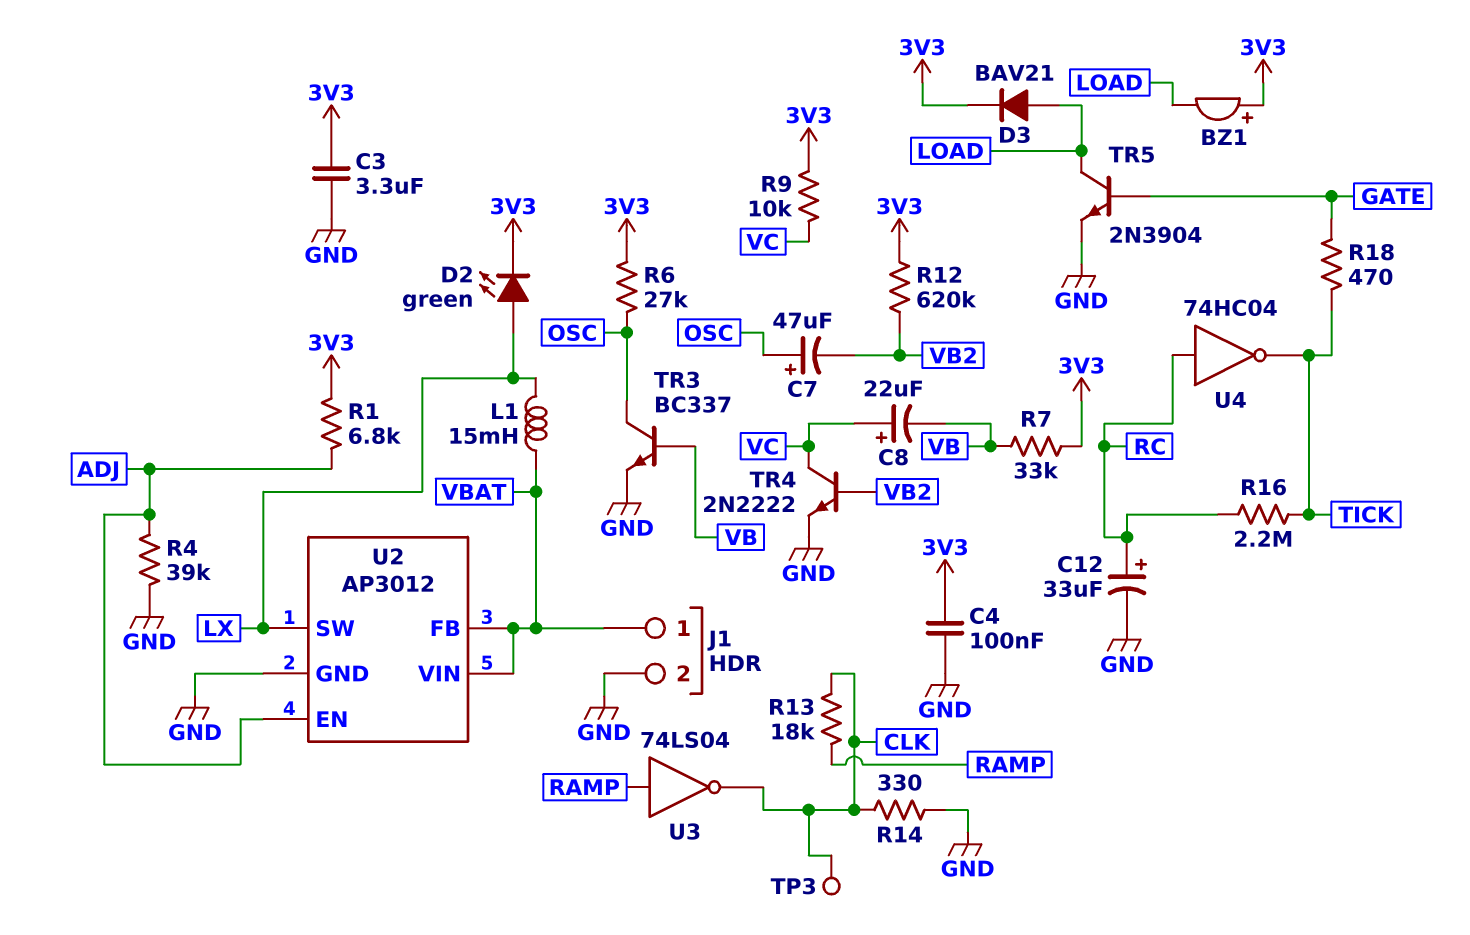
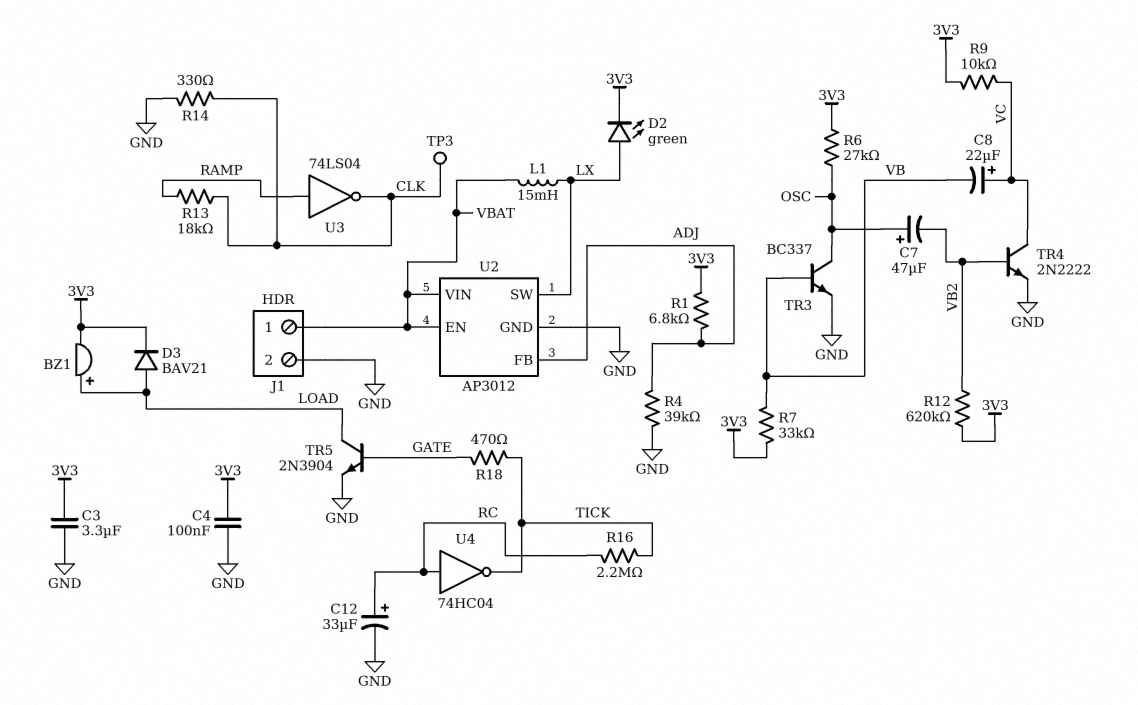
BZ1: buzzer (plus 3V3, minus LOAD) -> buzzer (plus LOAD, minus 3V3)
U2 pin EN: ADJ -> VBAT
U2 pin FB: VBAT -> ADJ

